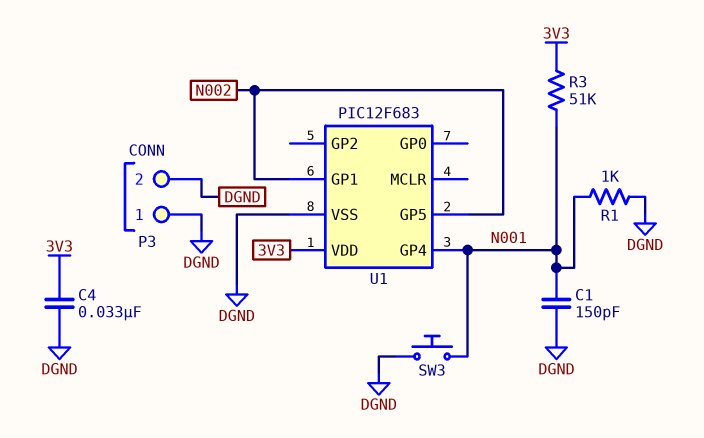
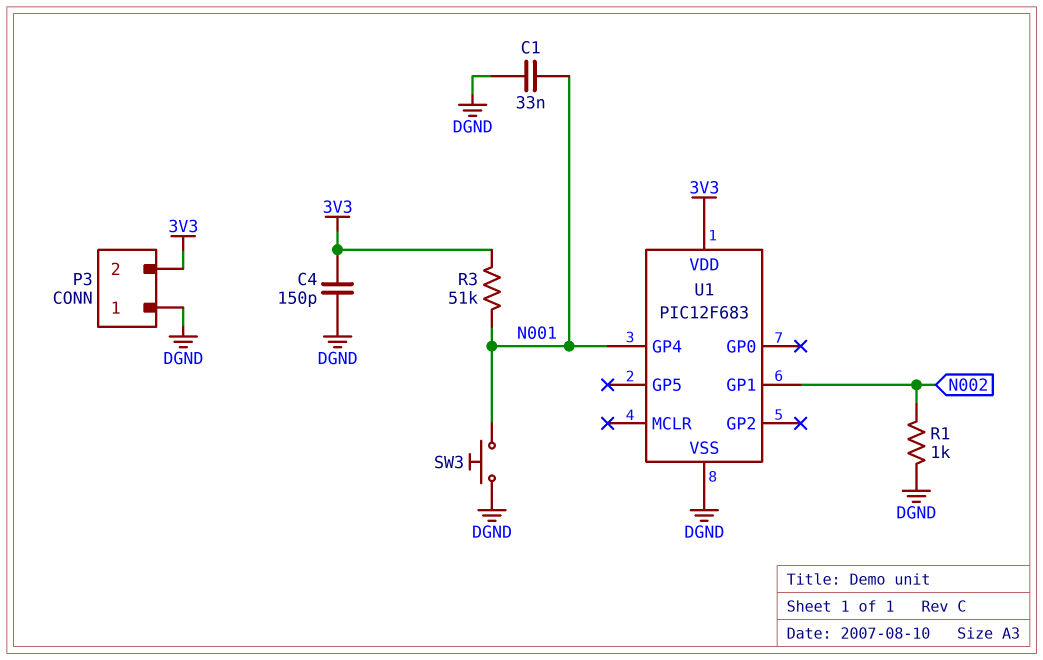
C1: 150pF (DGND, N001) -> 33nF (DGND, N001)
C4: 33nF (3V3, DGND) -> 150pF (3V3, DGND)
P3 pin 2: DGND -> 3V3
R1: 1k (DGND, N001) -> 1k (DGND, N002)
U1 pin GP5: N002 -> none

